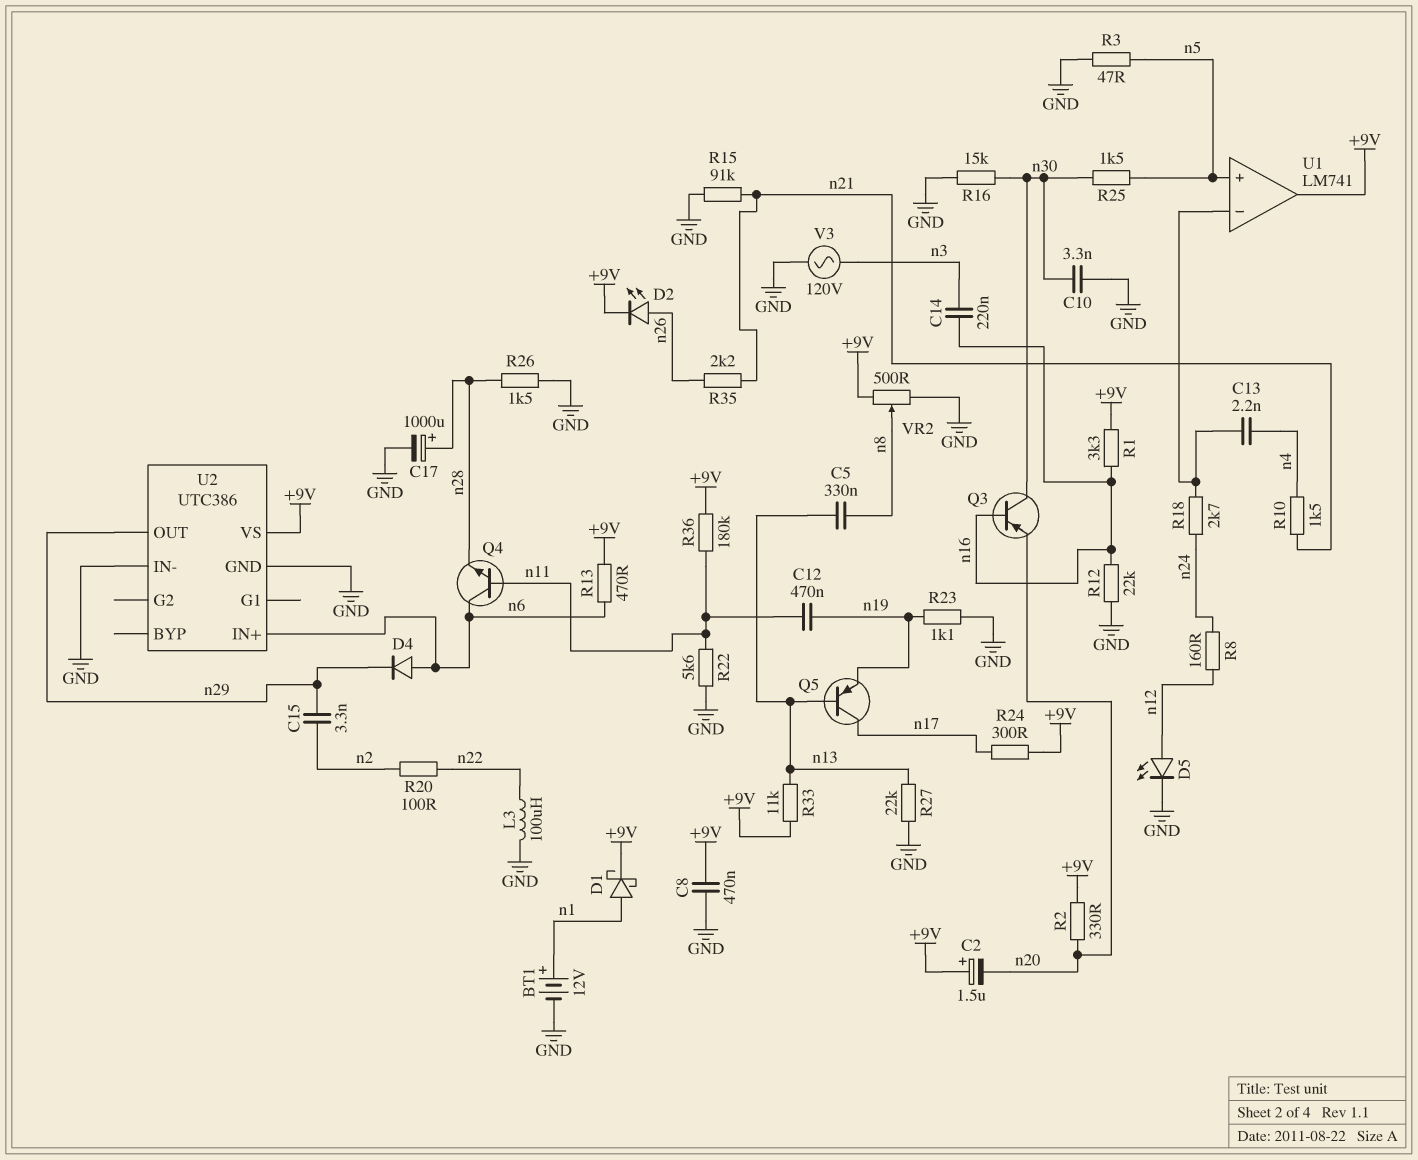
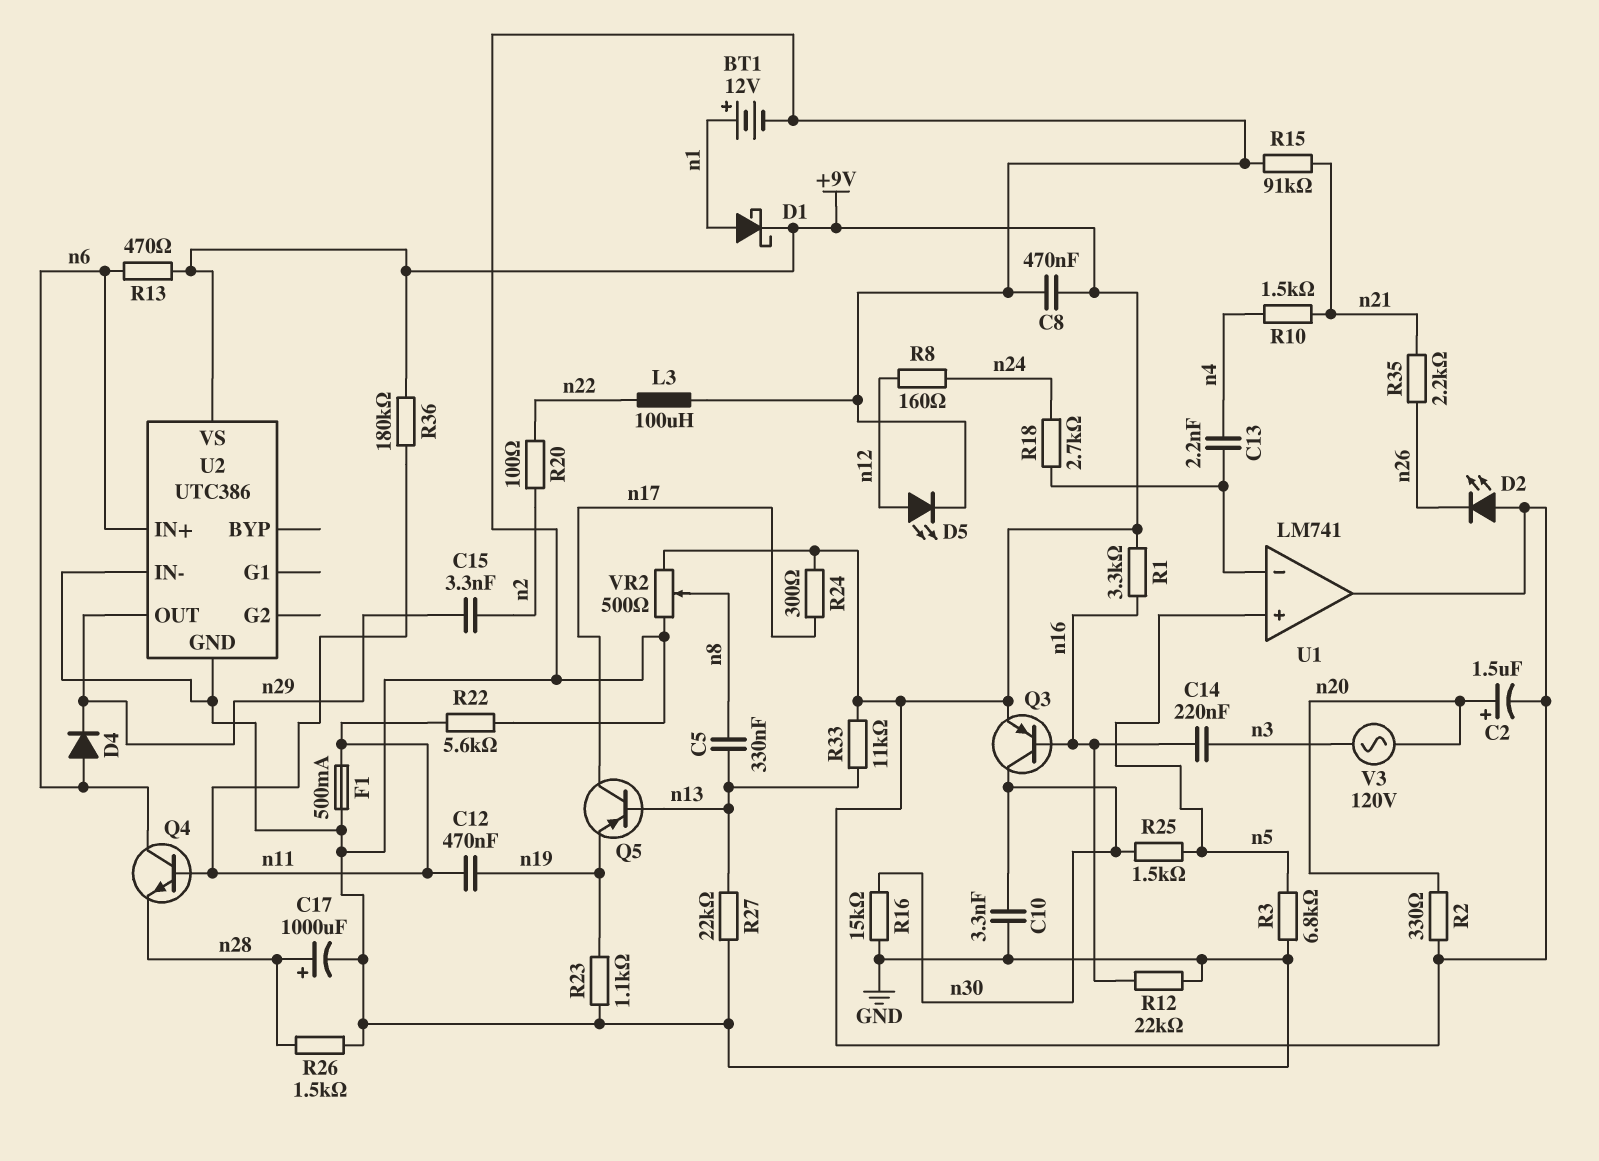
C2: 1.5uF (plus +9V, minus n20) -> 1.5uF (plus n20, minus +9V)
D2: LED (A n26, K +9V) -> LED (A +9V, K n26)
F1: none -> 500mA (GND, n11)
Q3: PNP (B n16, C n30, E n20) -> PNP (B n16, C n30, E +9V)
R3: 47 (GND, n5) -> 6.8k (GND, n5)
V3: AC 120V (GND, n3) -> AC 120V (n3, n20)

